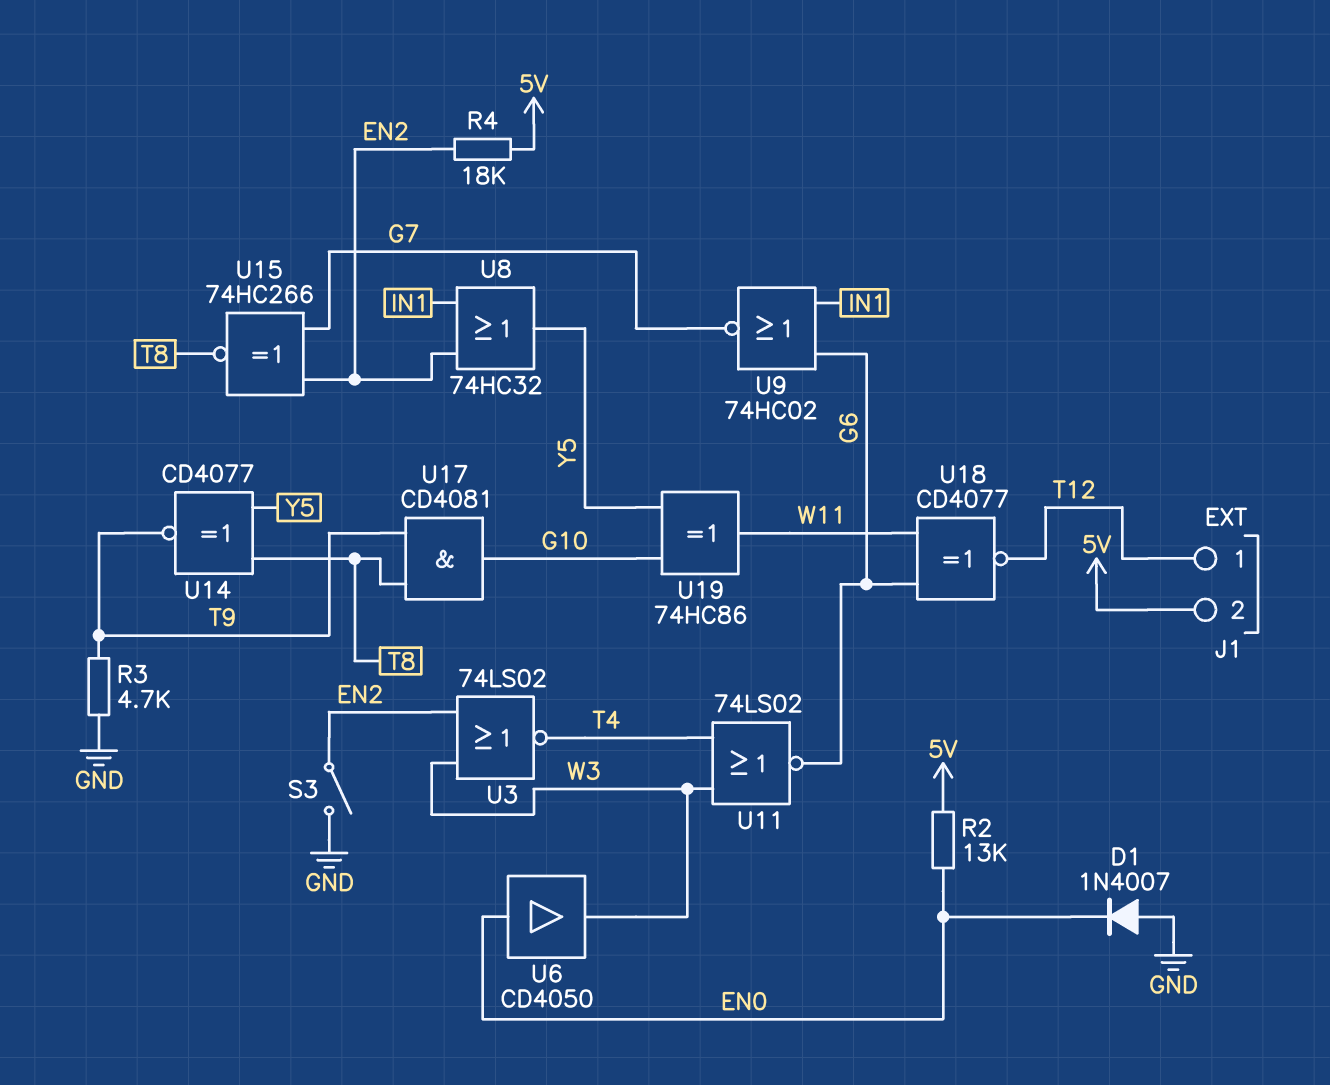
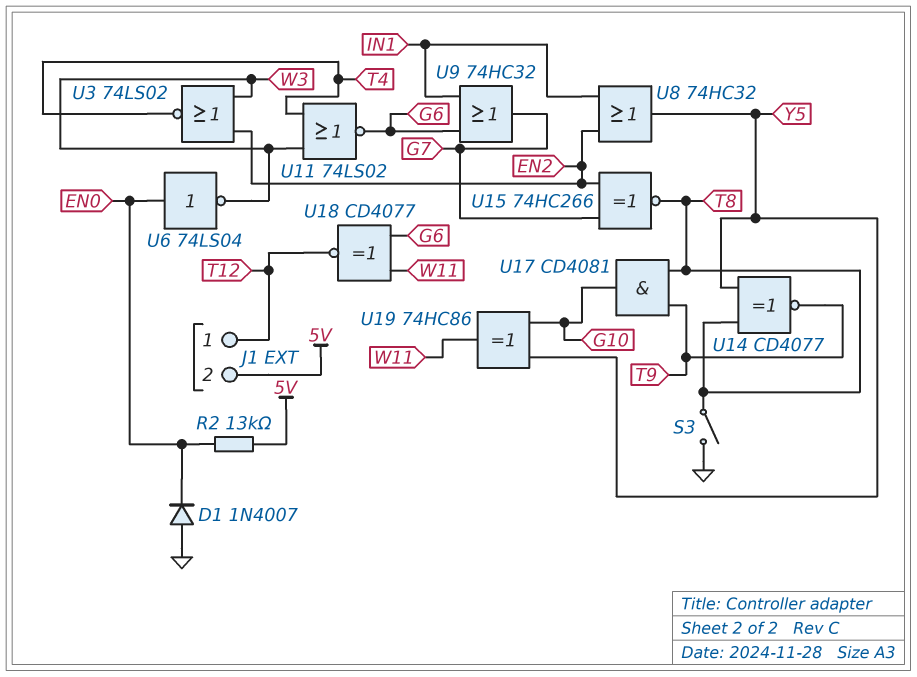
R3: 4.7k (GND, T9) -> none
R4: 18k (5V, EN2) -> none
S3: switch (EN2, GND) -> switch (GND, T8)
U6: buffer CD4050 (in EN0, out W3) -> NOT 74LS04 (in EN0, out W3)
U9: NOR 74HC02 (in G6, in IN1, out G7) -> OR 74HC32 (in G6, in IN1, out G7)

